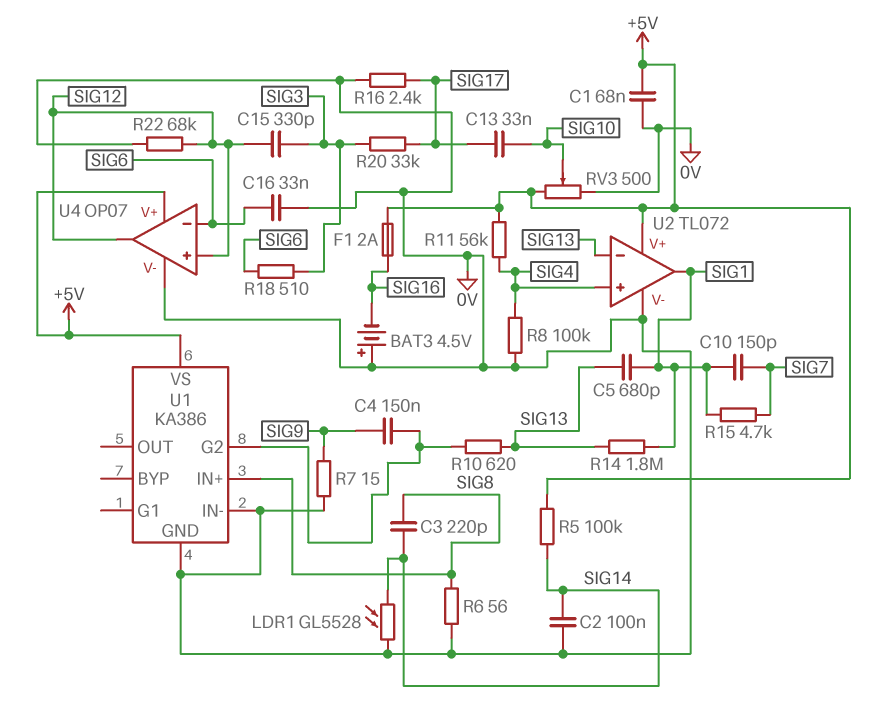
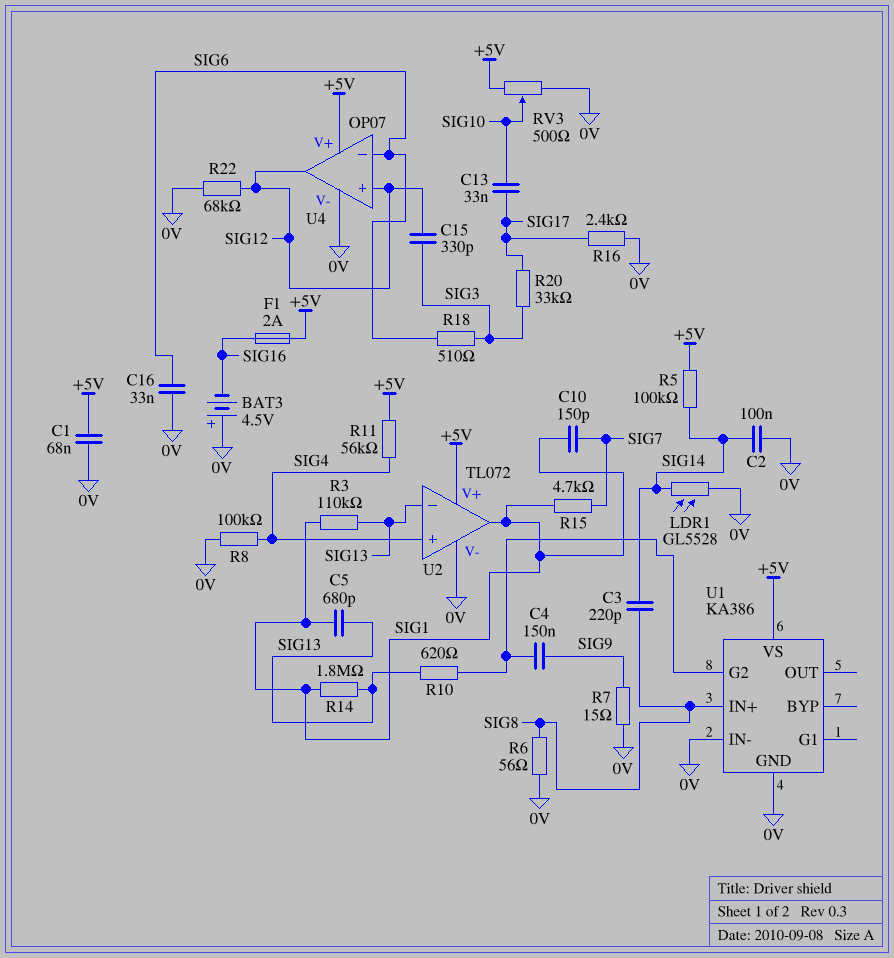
R3: none -> 110k (SIG1, SIG13)

